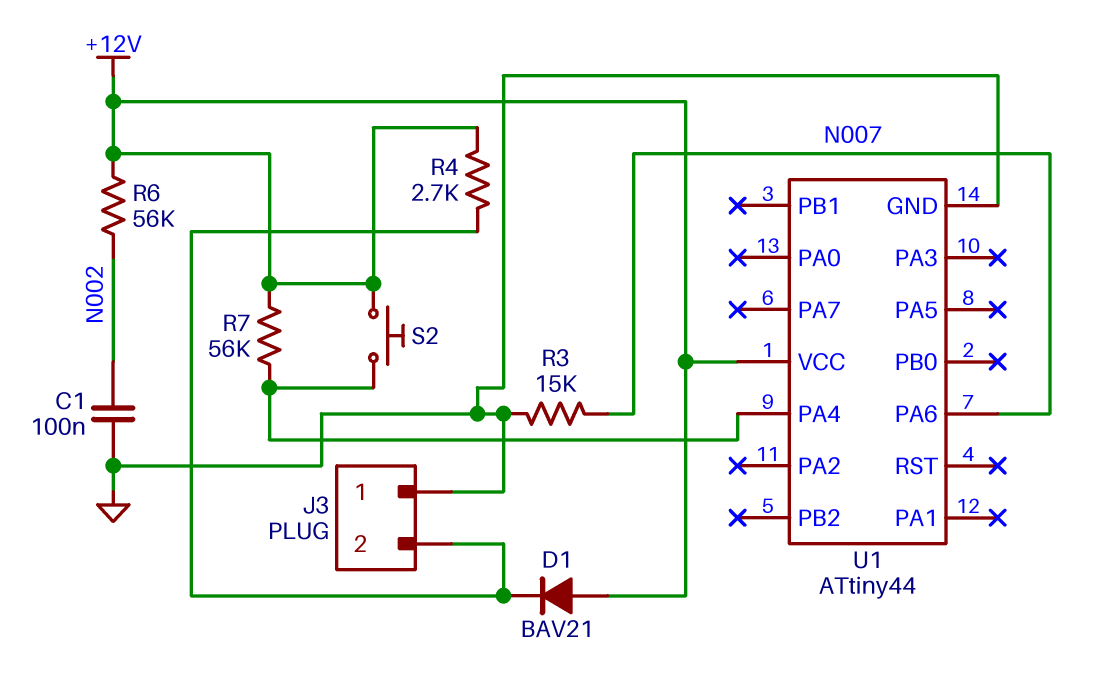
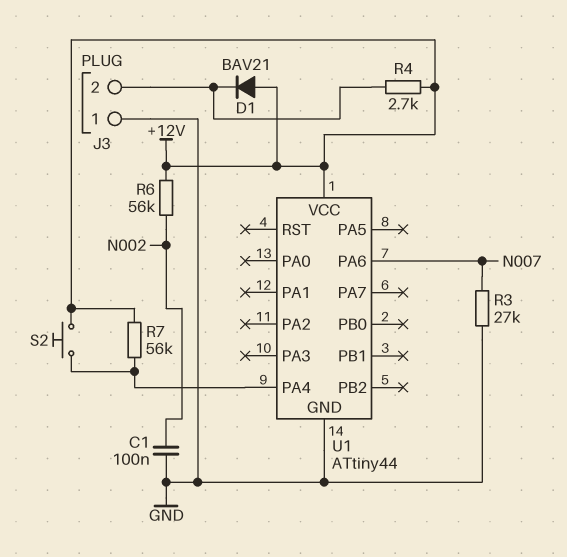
R3: 15k (GND, N007) -> 27k (GND, N007)

